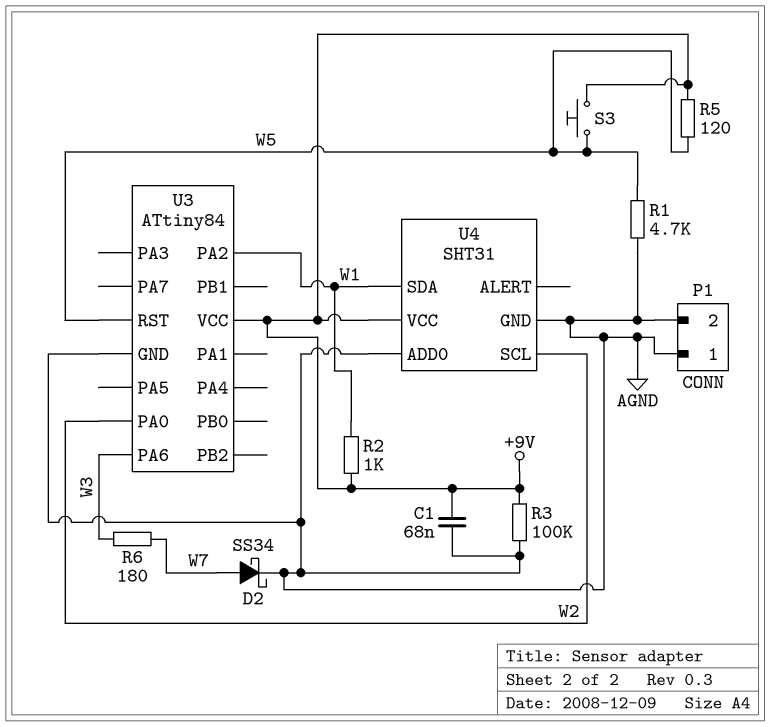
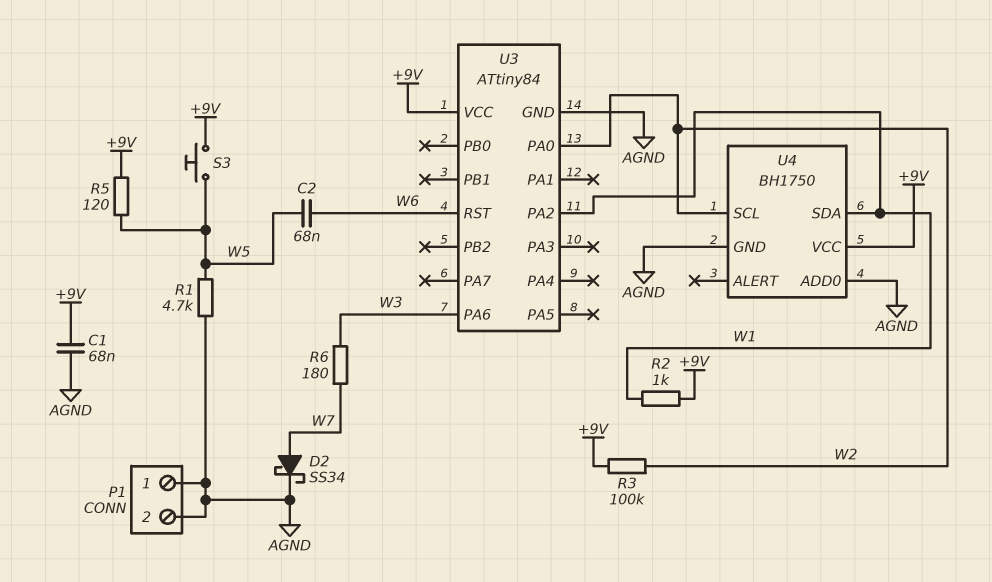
C2: none -> 68nF (W5, W6)
R3: 100k (+9V, AGND) -> 100k (+9V, W2)
U3 pin RST: W5 -> W6
U4: SHT31 -> BH1750

